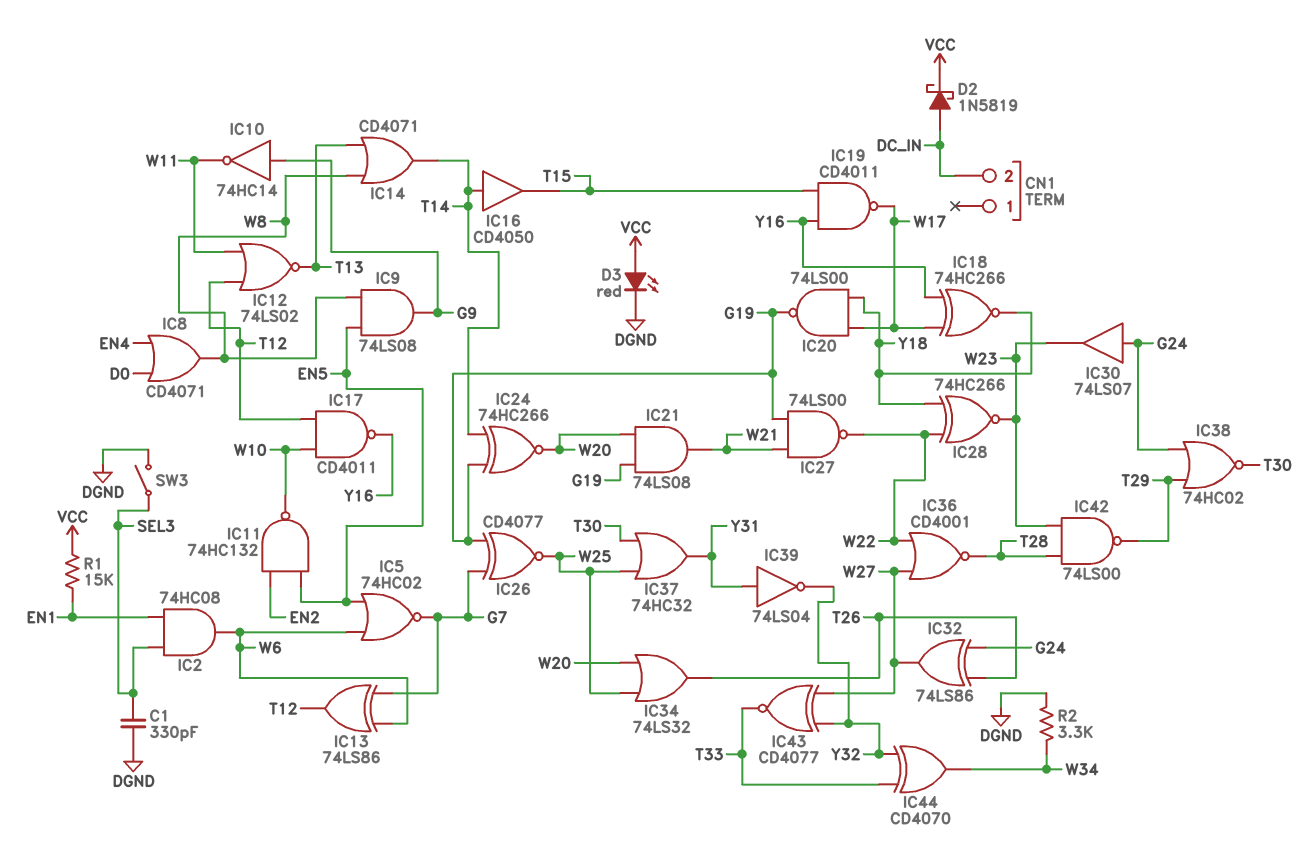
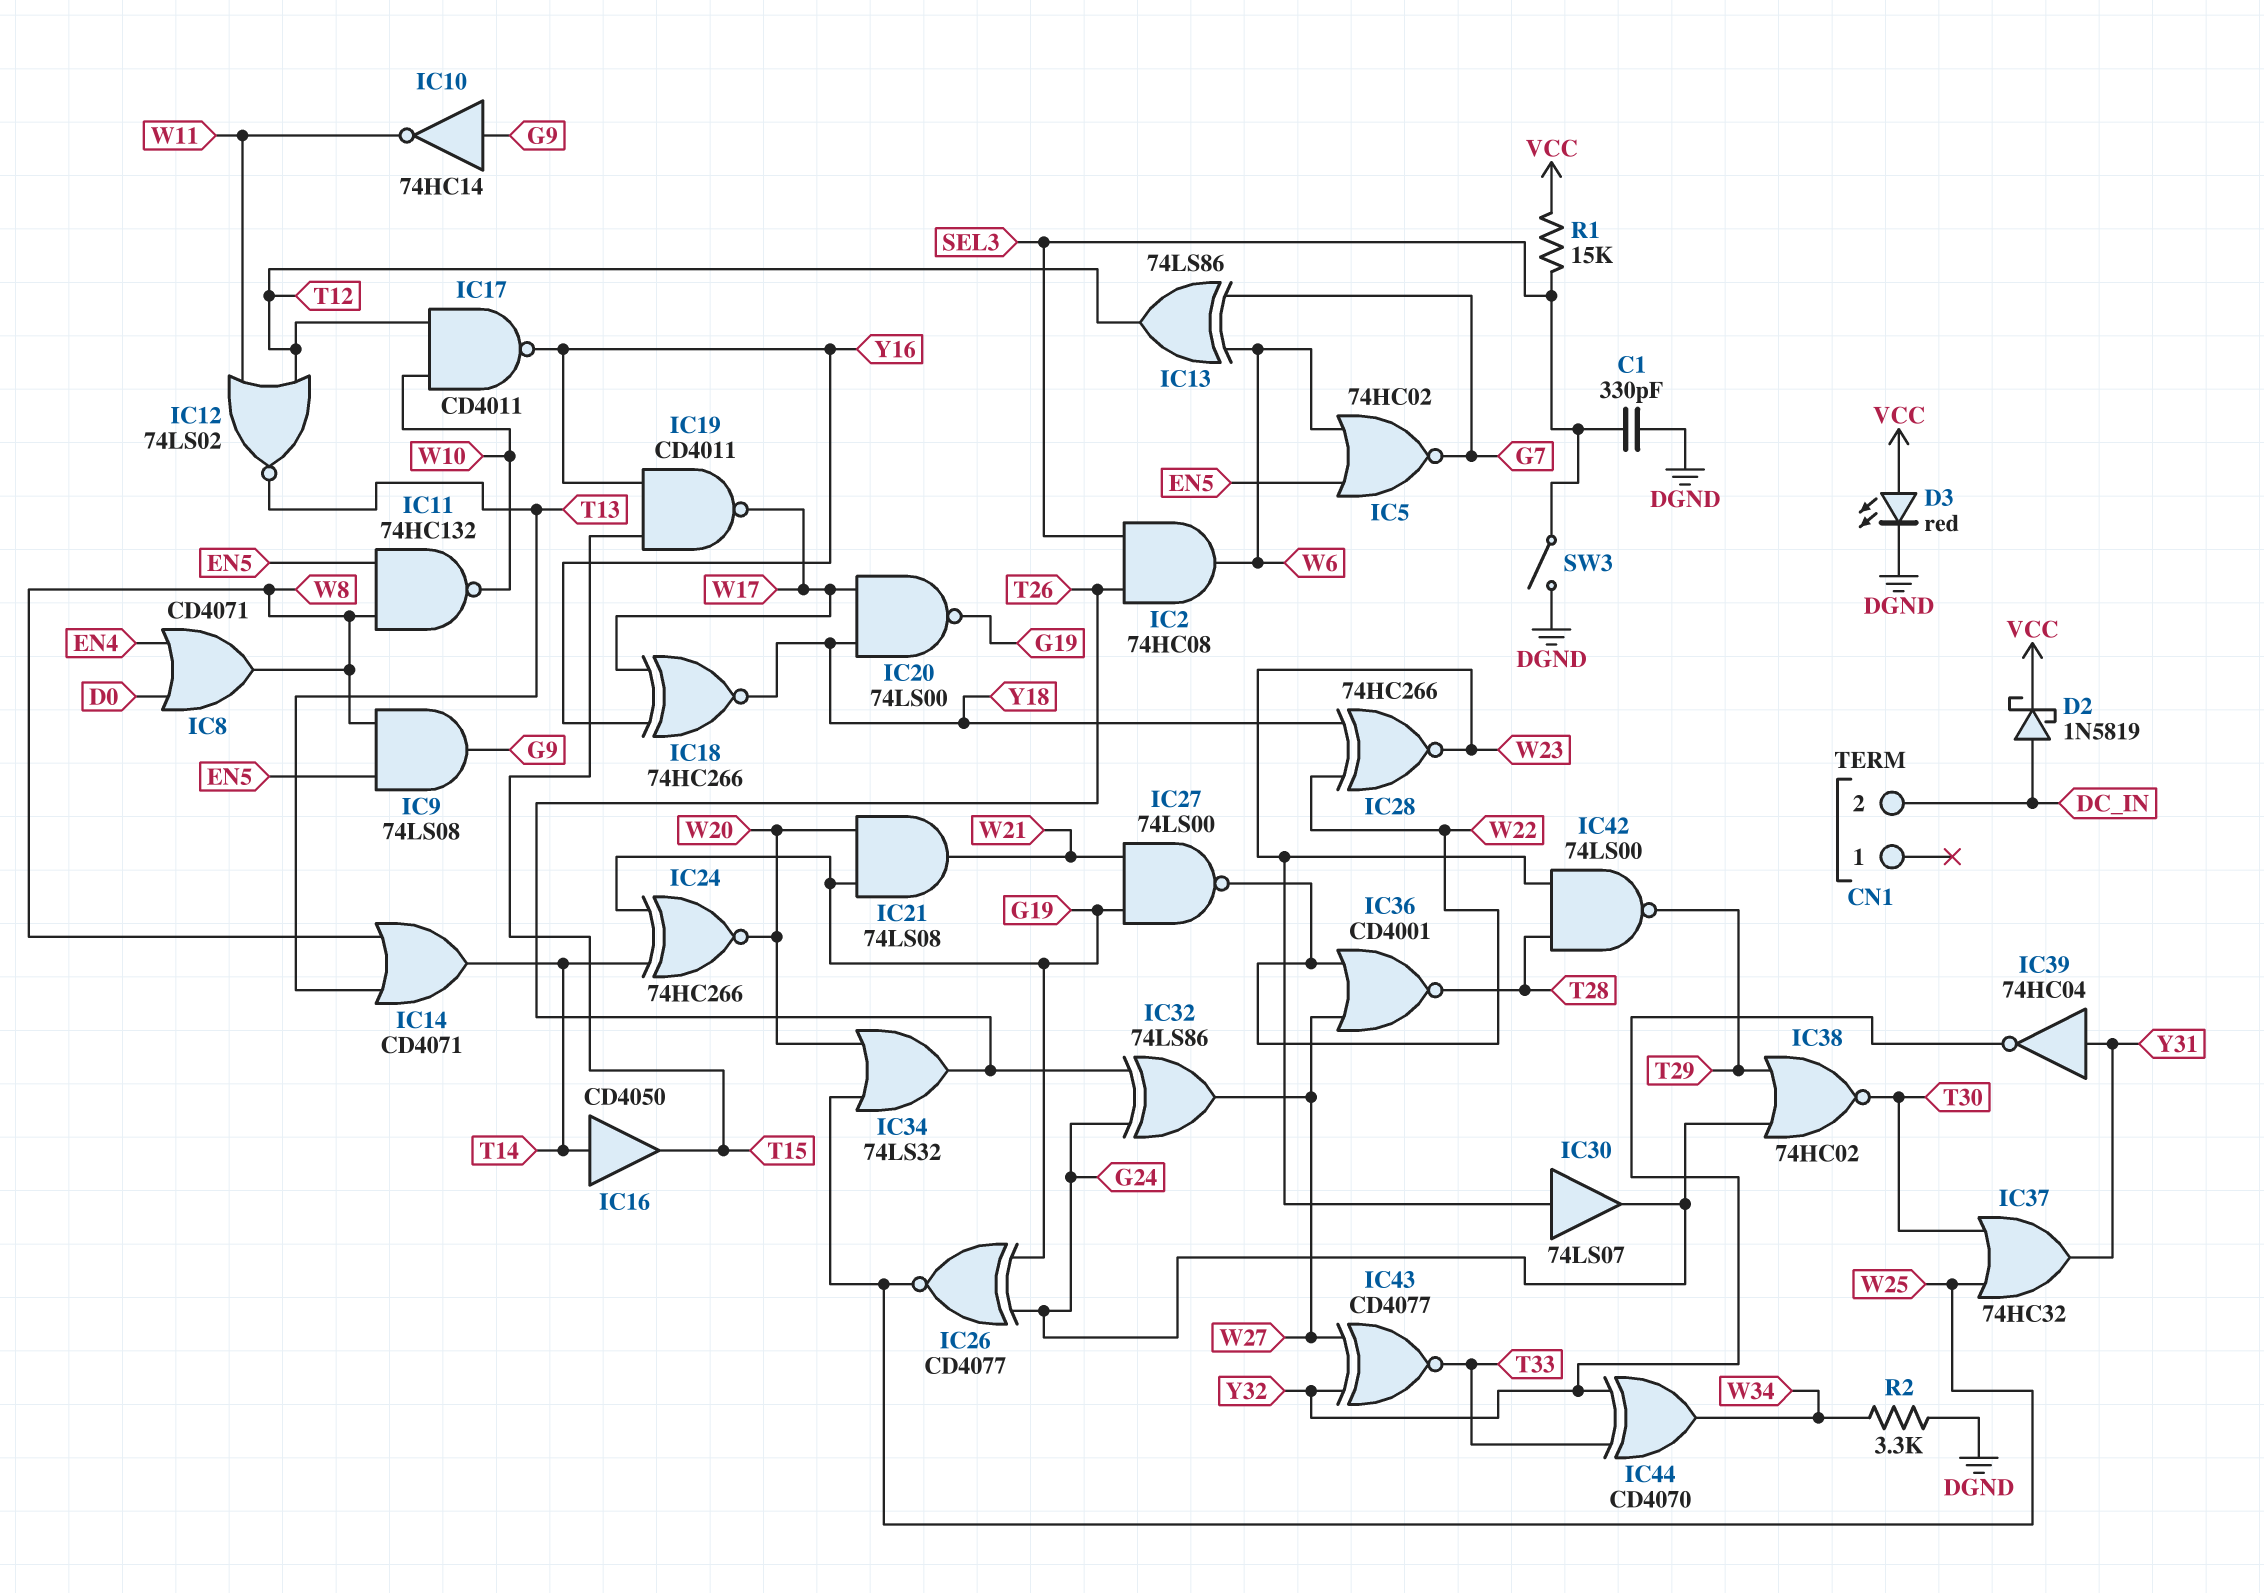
IC2: AND 74HC08 (in EN1, in SEL3, out W6) -> AND 74HC08 (in SEL3, in T26, out W6)
IC11: NAND 74HC132 (in EN2, in EN5, out W10) -> NAND 74HC132 (in EN5, in W8, out W10)
IC26: XNOR CD4077 (in G7, in G19, out W25) -> XNOR CD4077 (in G19, in G24, out W25)
IC30: buffer 74LS07 (in G24, out W23) -> buffer 74LS07 (in W23, out G24)
IC39: NOT 74LS04 (in Y31, out Y32) -> NOT 74HC04 (in Y31, out Y32)
R1: 15k (EN1, VCC) -> 15k (SEL3, VCC)

